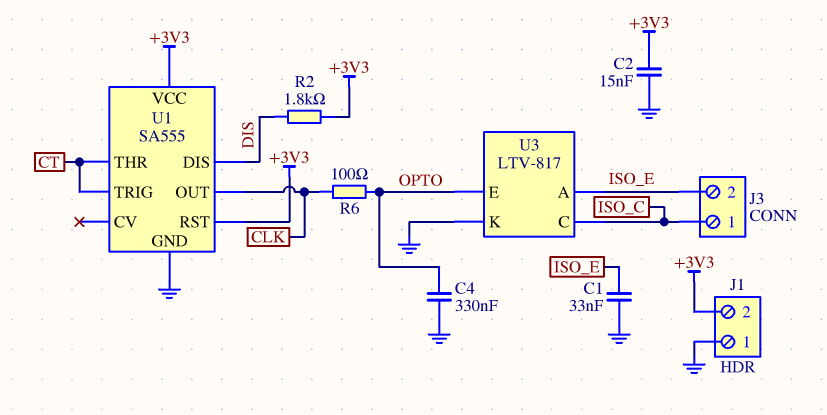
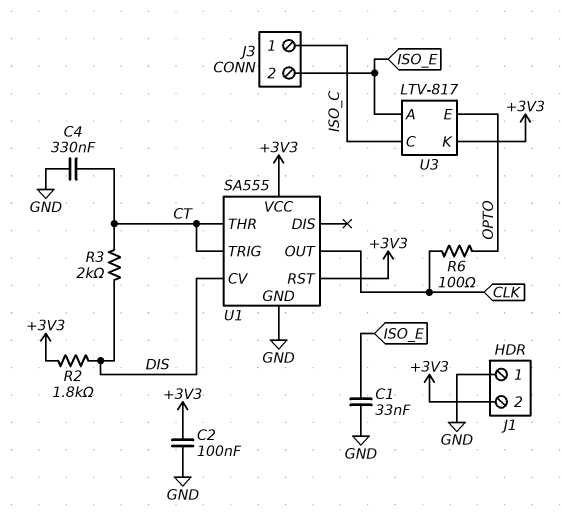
C2: 15nF (+3V3, GND) -> 100nF (+3V3, GND)
C4: 330nF (GND, OPTO) -> 330nF (CT, GND)
R3: none -> 2k (CT, DIS)
U1 pin CV: none -> DIS
U1 pin DIS: DIS -> none
U3 pin K: GND -> +3V3

